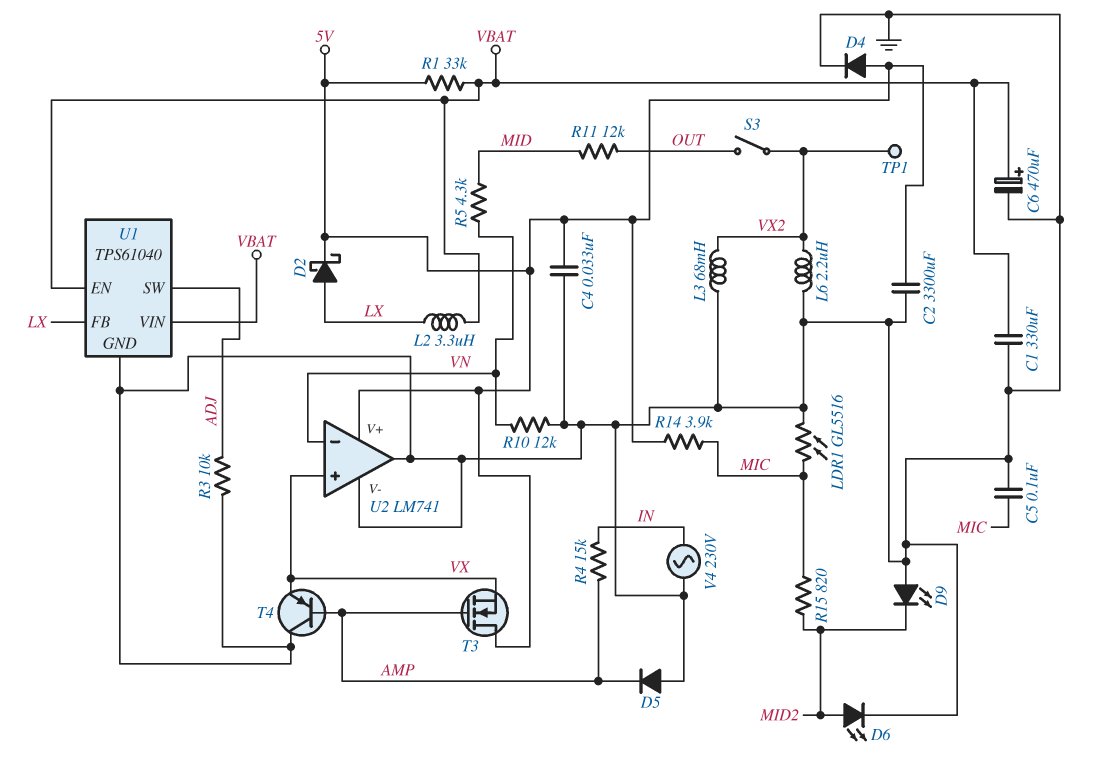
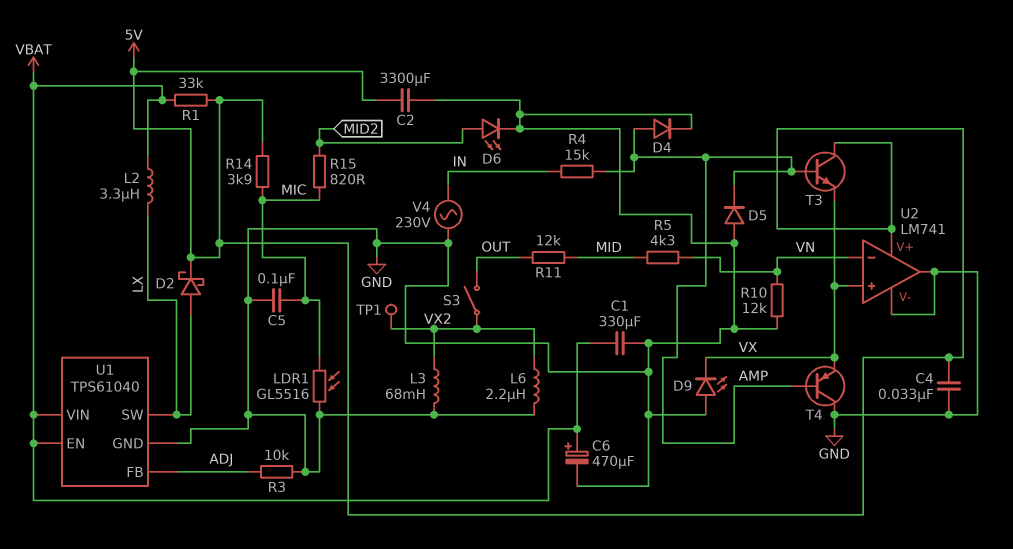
D4: diode (A 5V, K GND) -> diode (A AMP, K GND)
D9: LED (A GND, K MID2) -> LED (A GND, K VX)
T3: NMOS (G AMP, D 5V, S VX) -> NPN (B AMP, C 5V, E VX)
U1 pin FB: LX -> ADJ
U1 pin SW: ADJ -> LX

